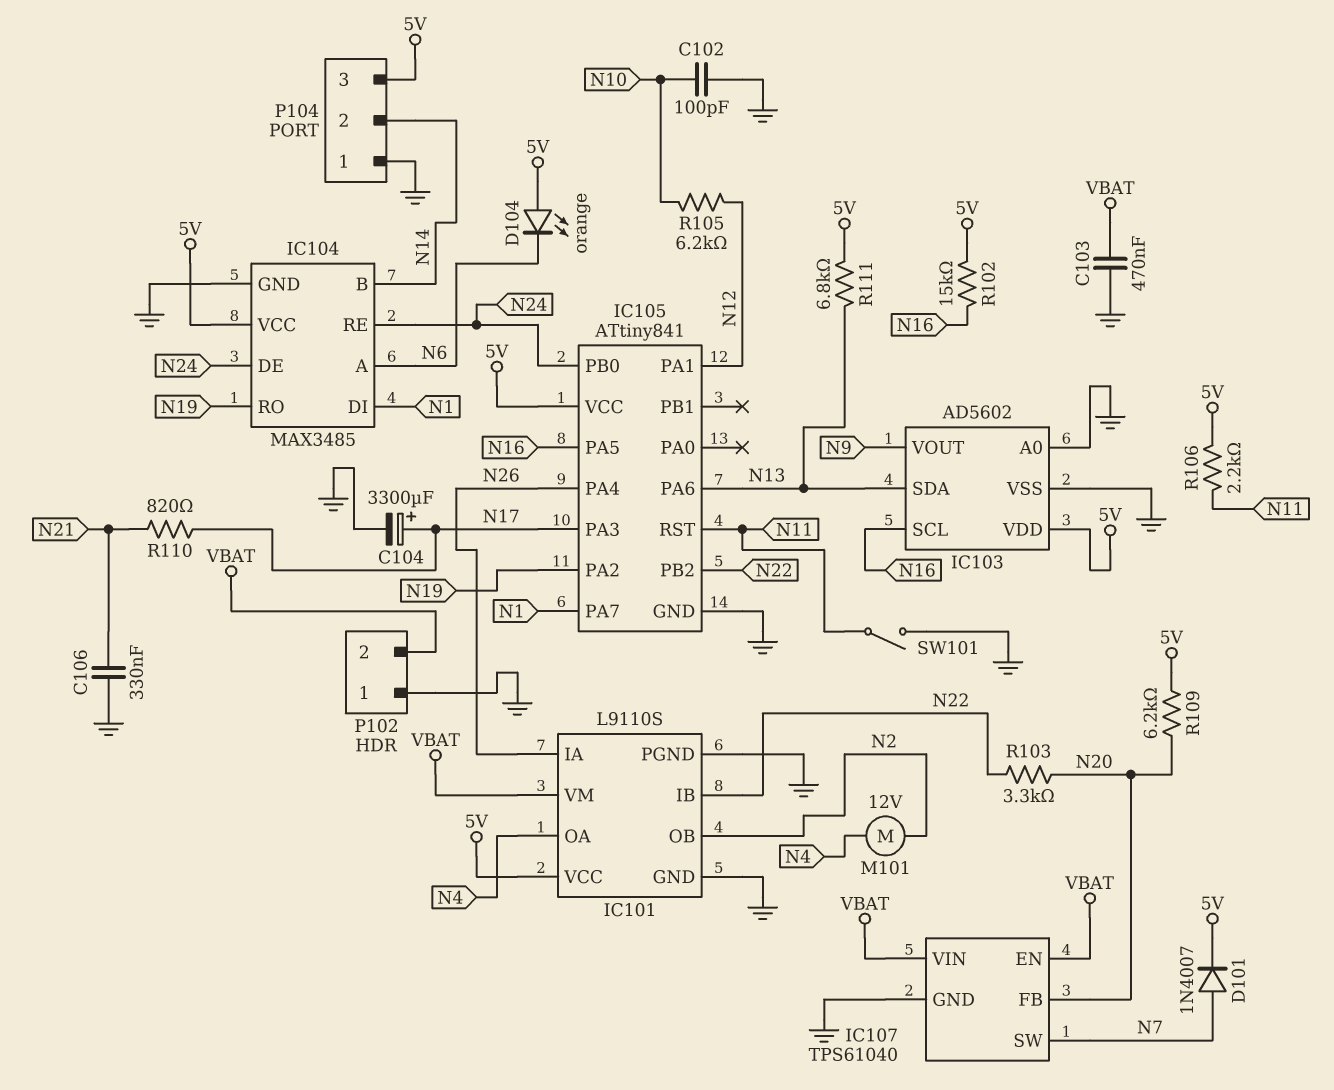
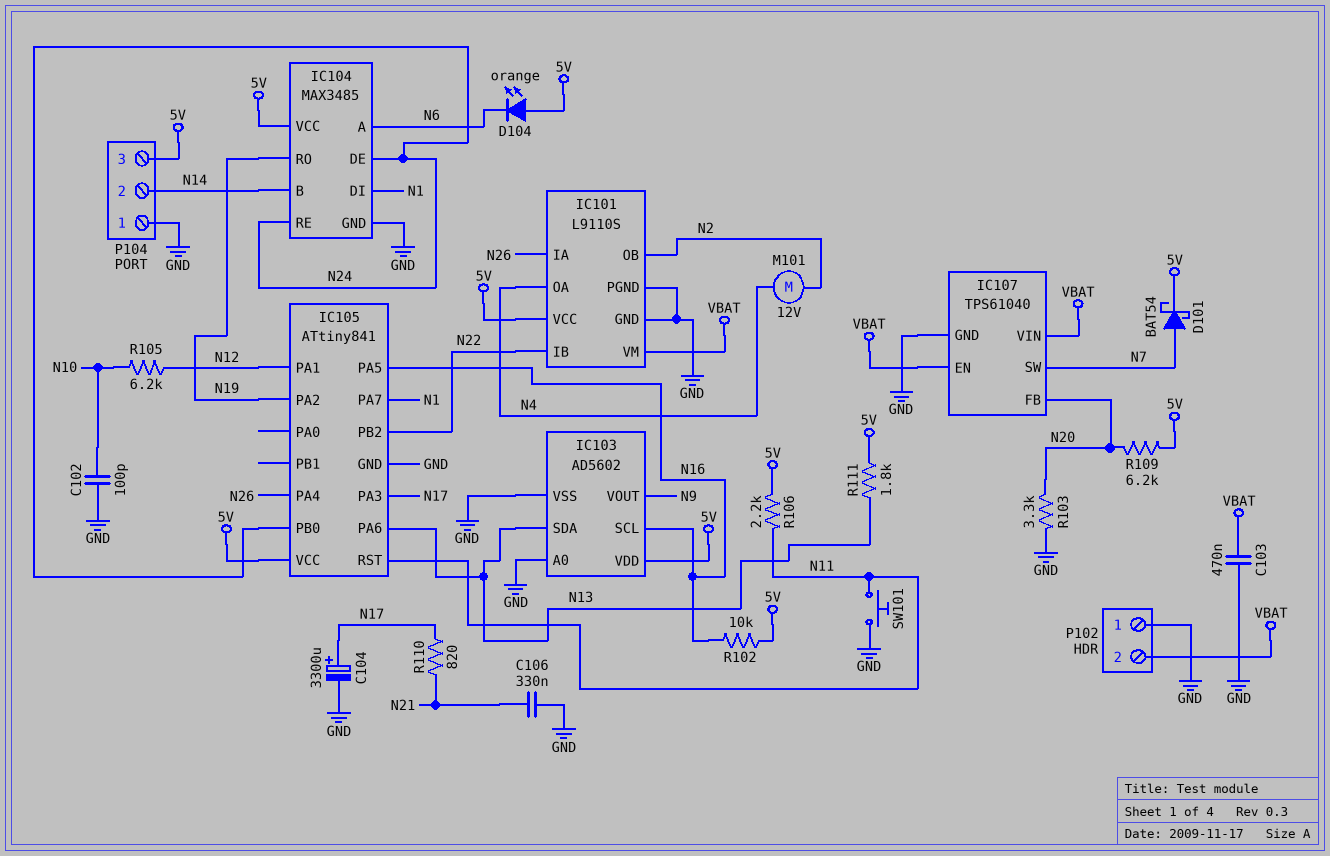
D101: diode 1N4007 (A N7, K 5V) -> schottky BAT54 (A N7, K 5V)
R102: 15k (5V, N16) -> 10k (5V, N16)
R103: 3.3k (N20, N22) -> 3.3k (GND, N20)
R111: 6.8k (5V, N13) -> 1.8k (5V, N13)
SW101: switch (GND, N11) -> button (GND, N11)

